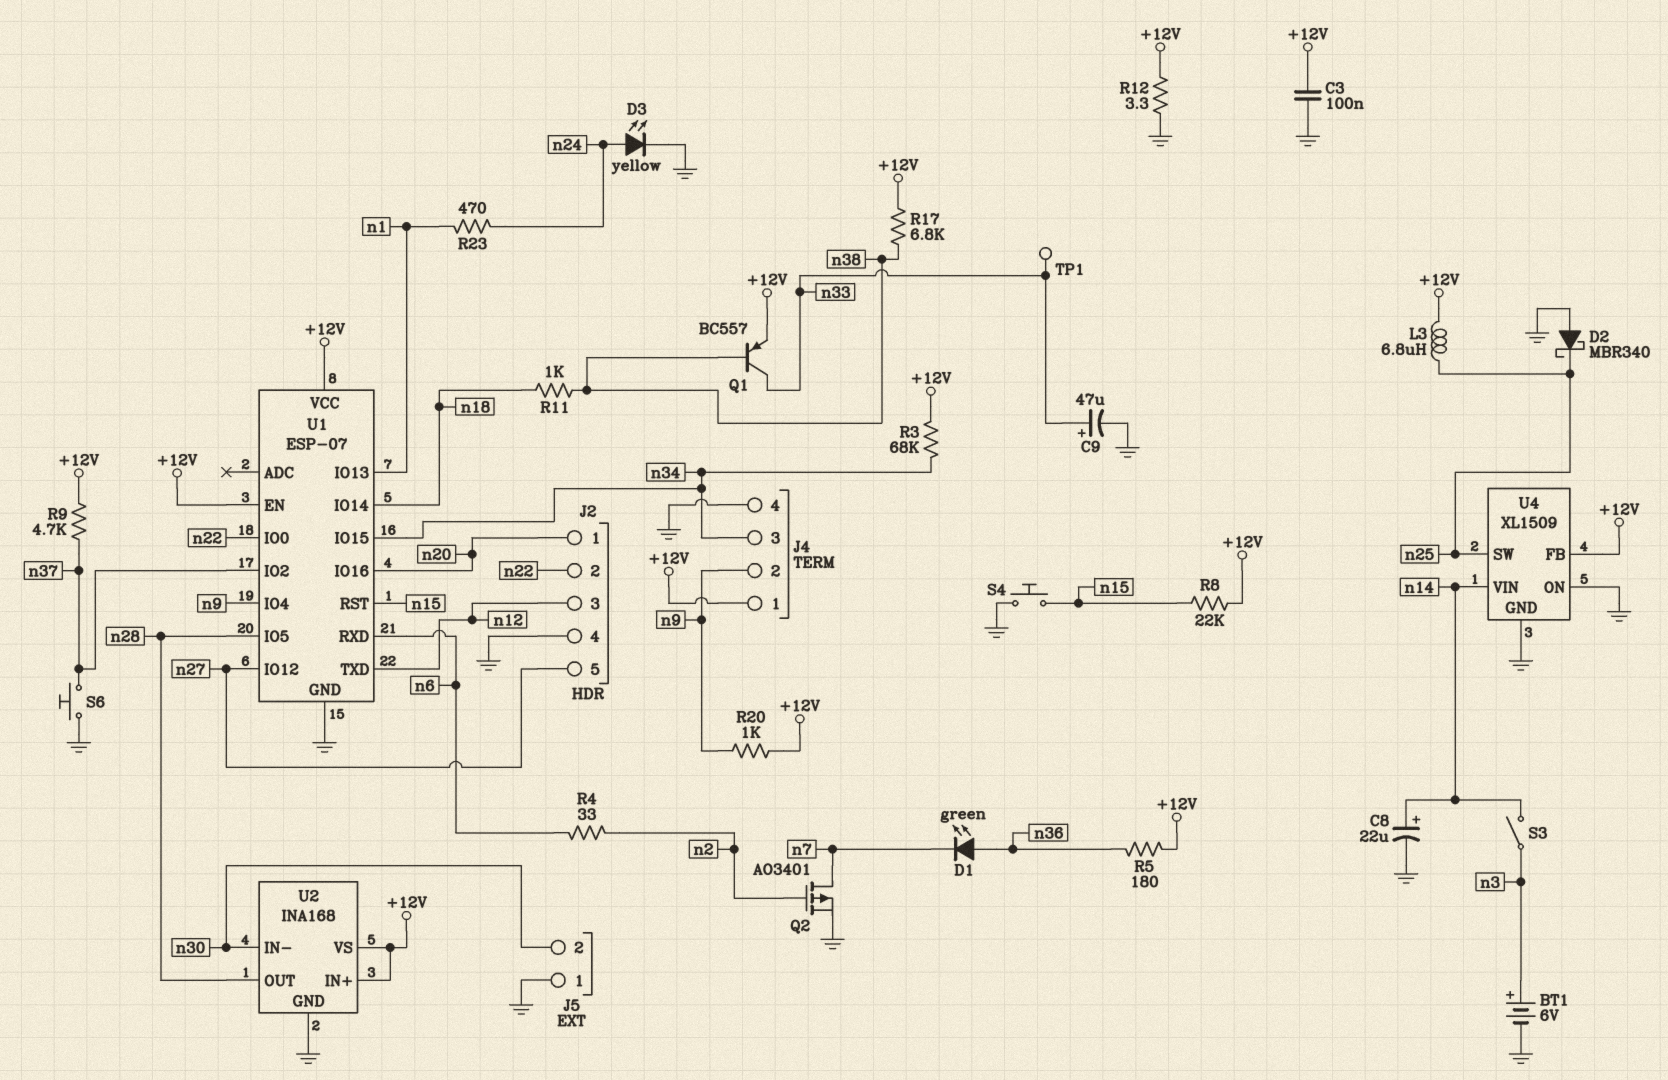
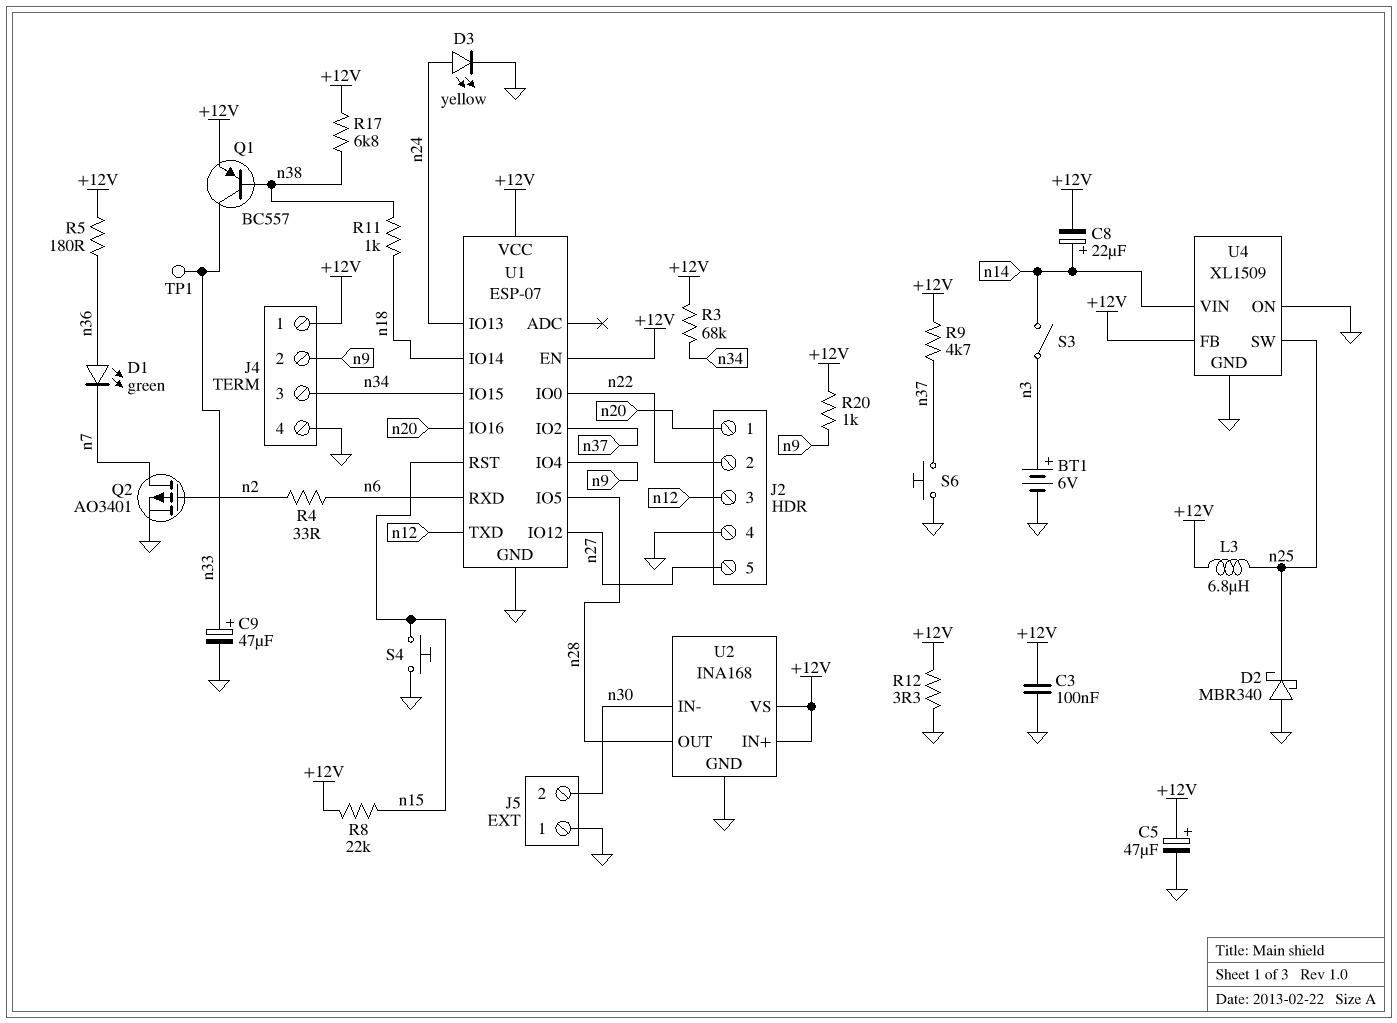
C5: none -> 47uF (plus +12V, minus GND)
C8: 22uF (plus n14, minus GND) -> 22uF (plus n14, minus +12V)
R23: 470 (n1, n24) -> none
U1 pin IO13: n1 -> n24

